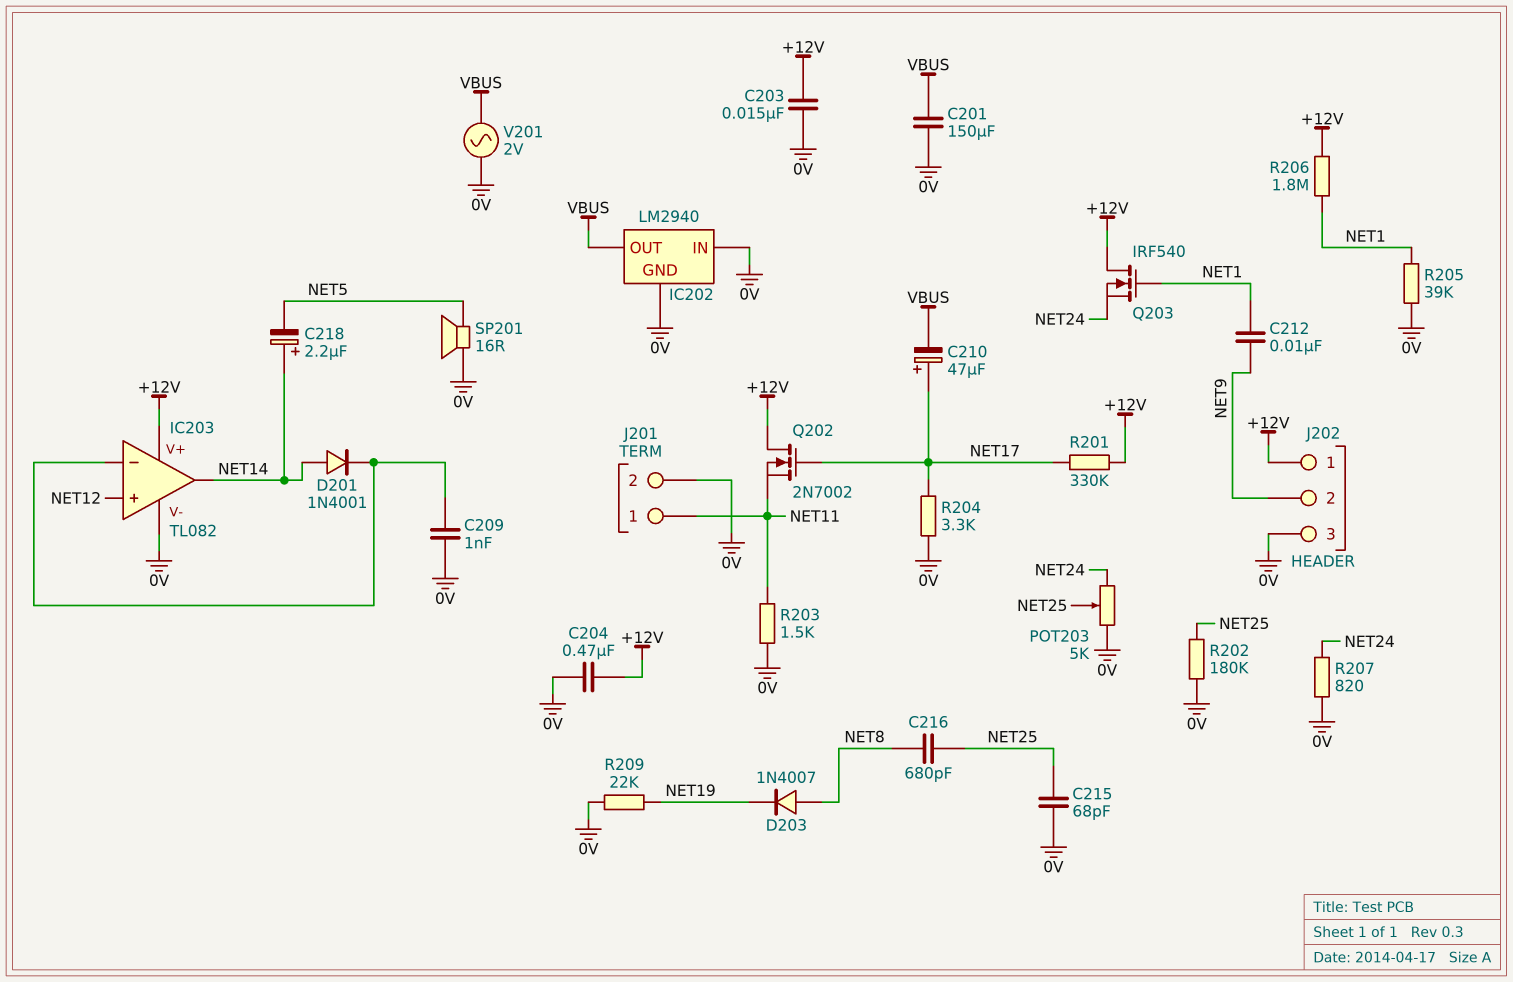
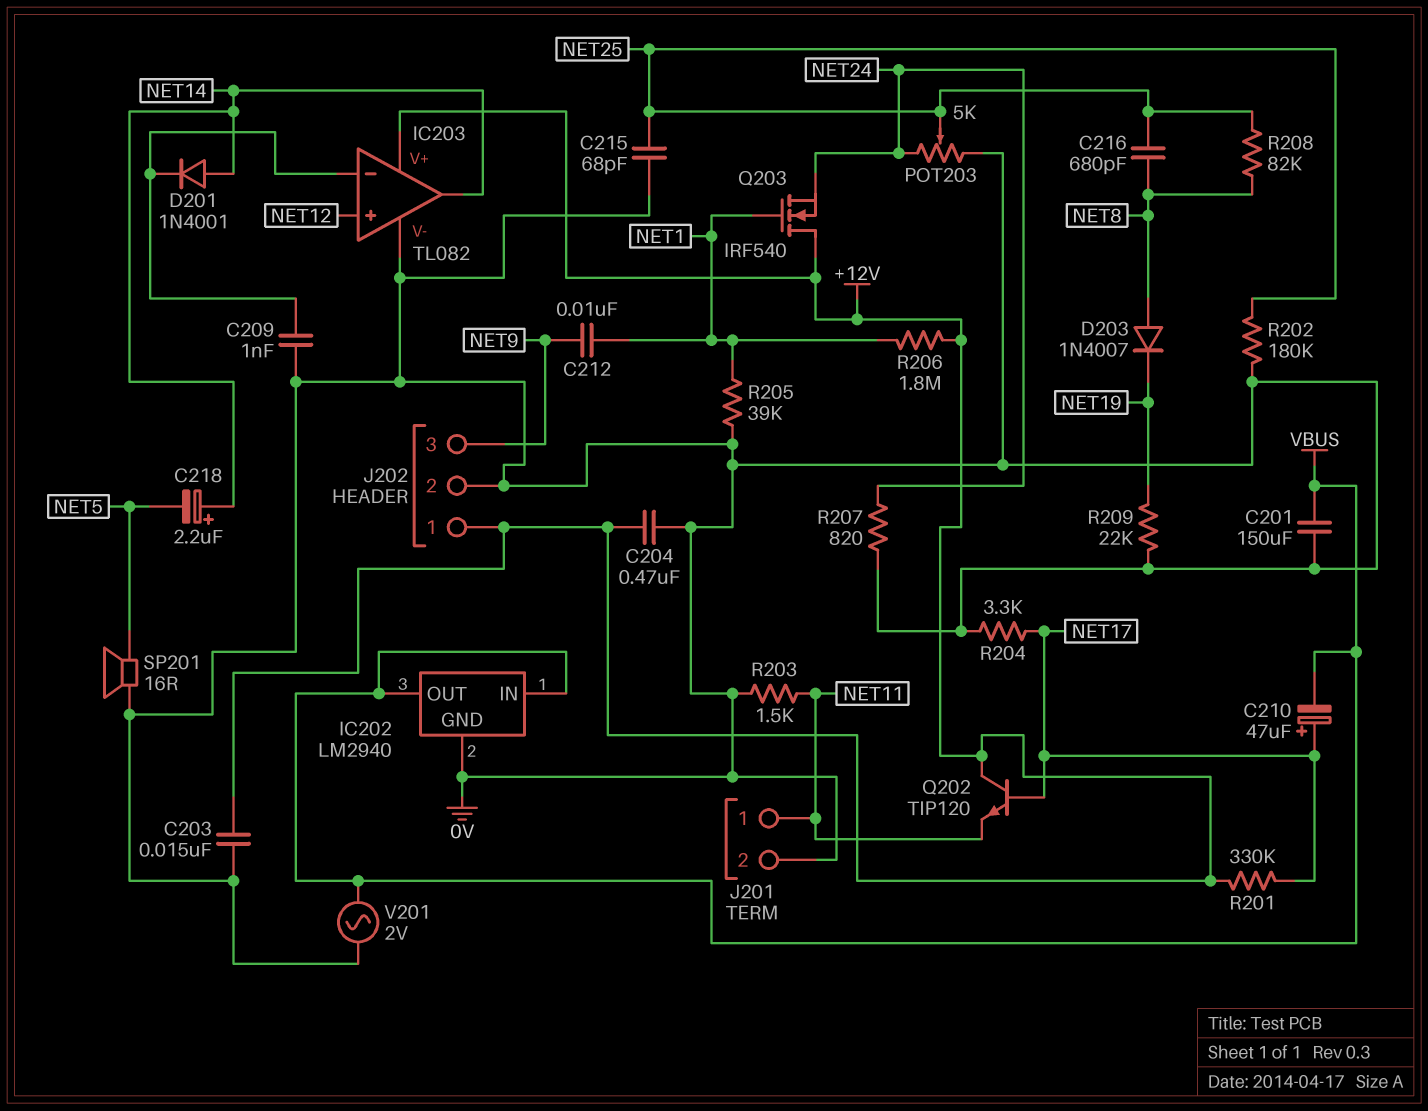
IC202 pin IN: 0V -> VBUS
J202 pin 2: NET9 -> 0V
J202 pin 3: 0V -> NET9
Q202: NMOS 2N7002 (G NET17, D +12V, S NET11) -> NPN TIP120 (B NET17, C +12V, E NET11)
R208: none -> 82k (NET8, NET25)

